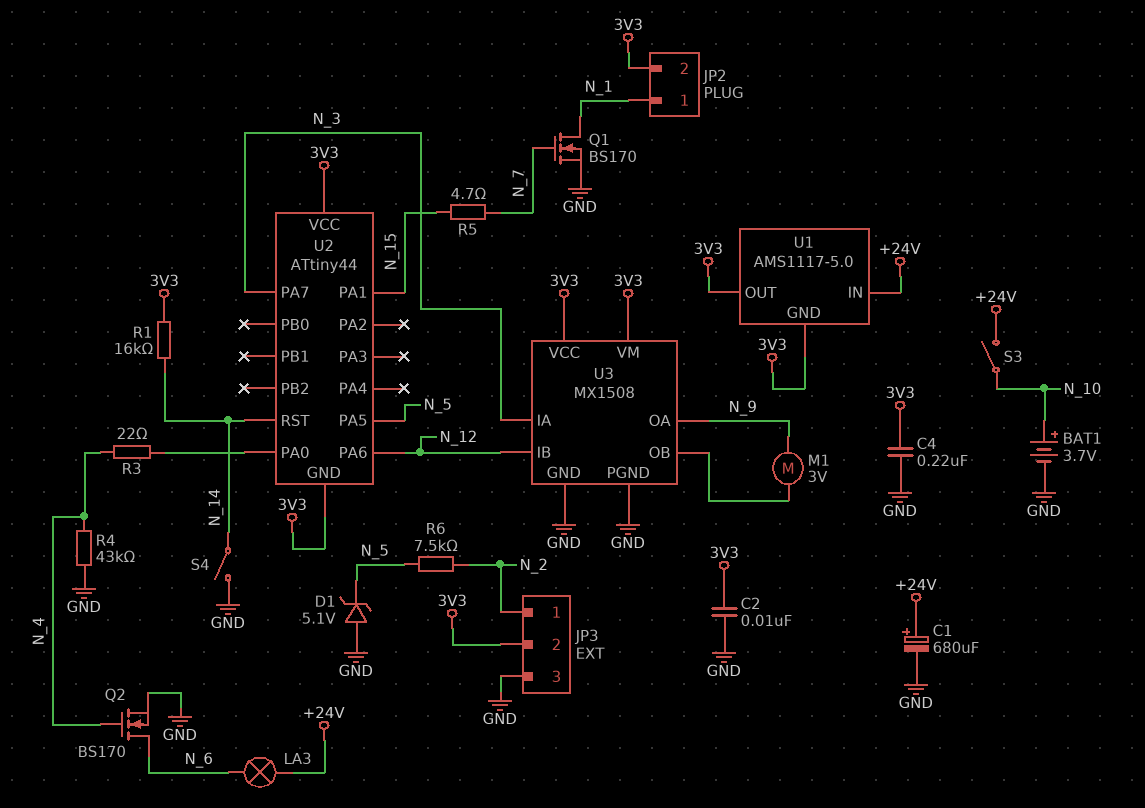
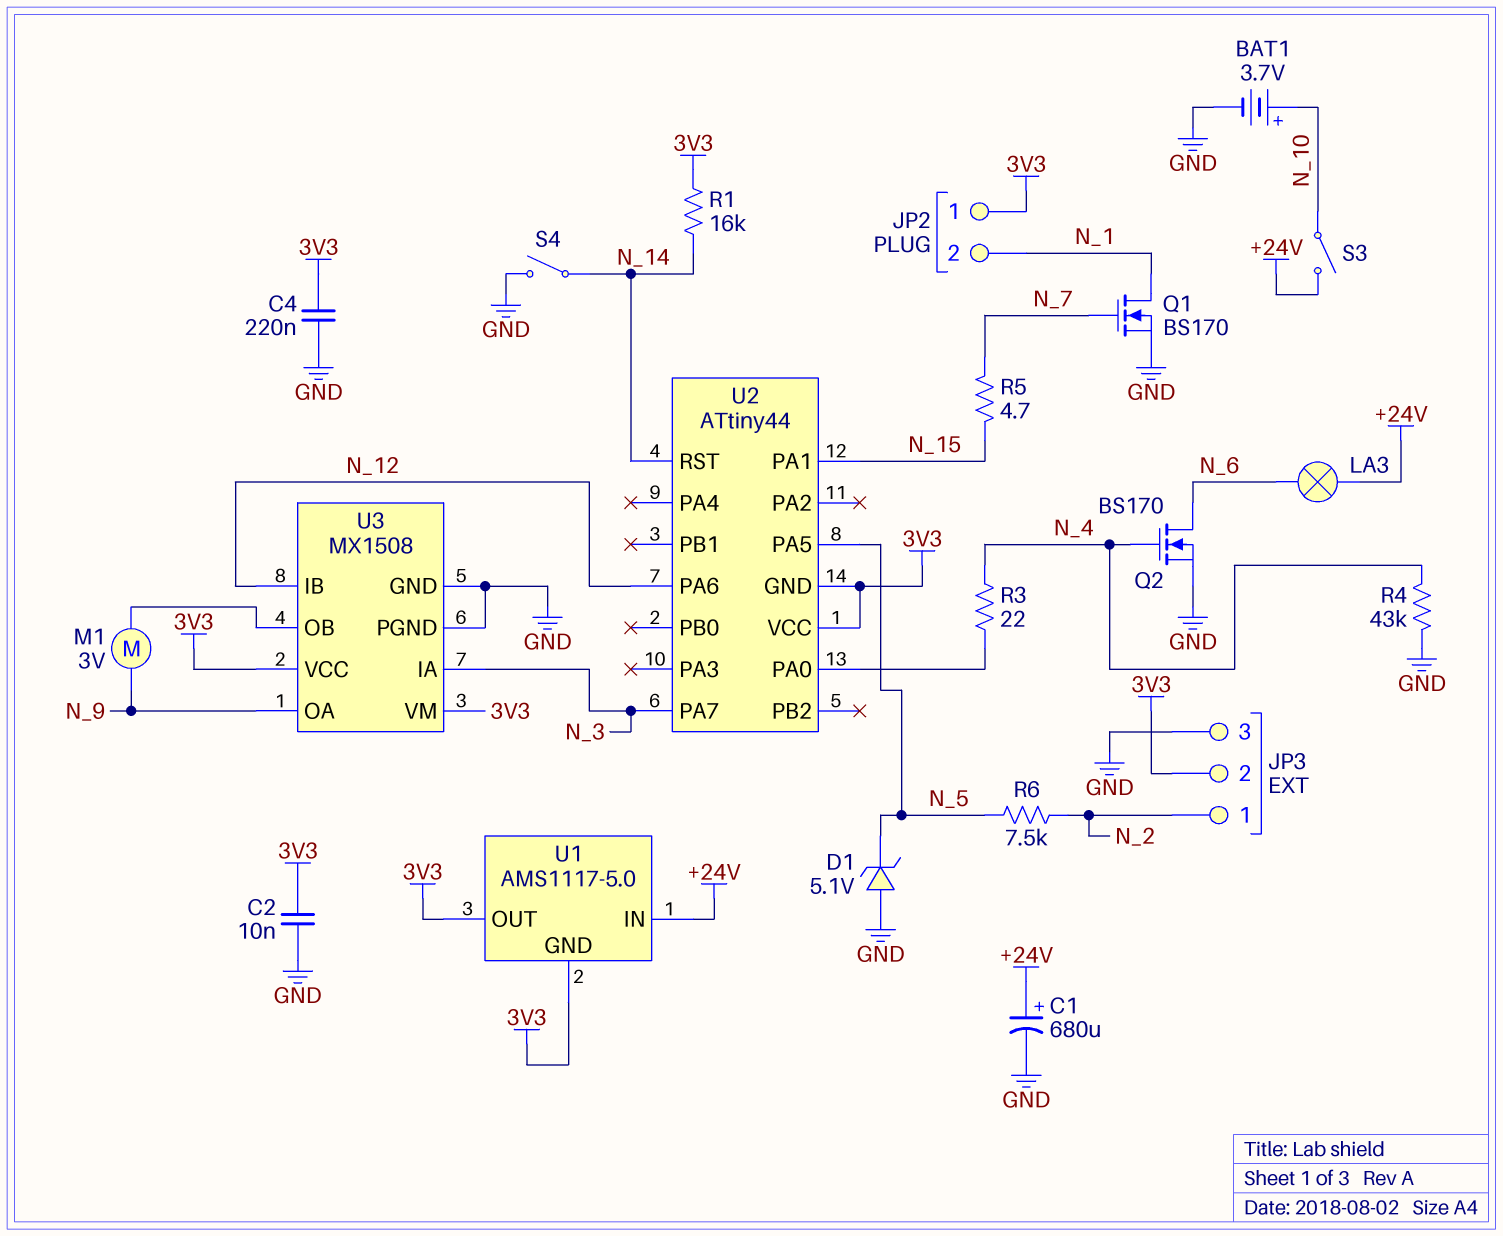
JP2 pin 1: N_1 -> 3V3
JP2 pin 2: 3V3 -> N_1

